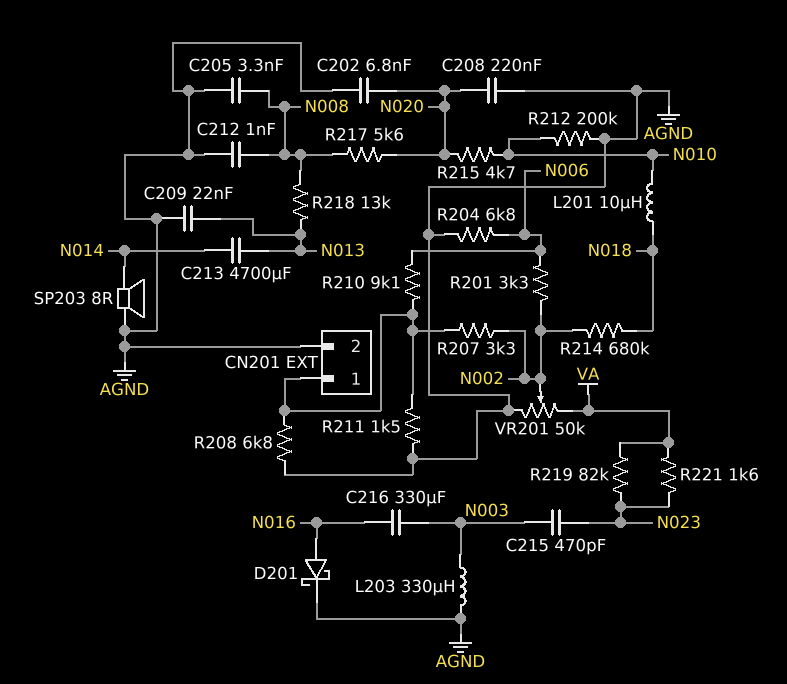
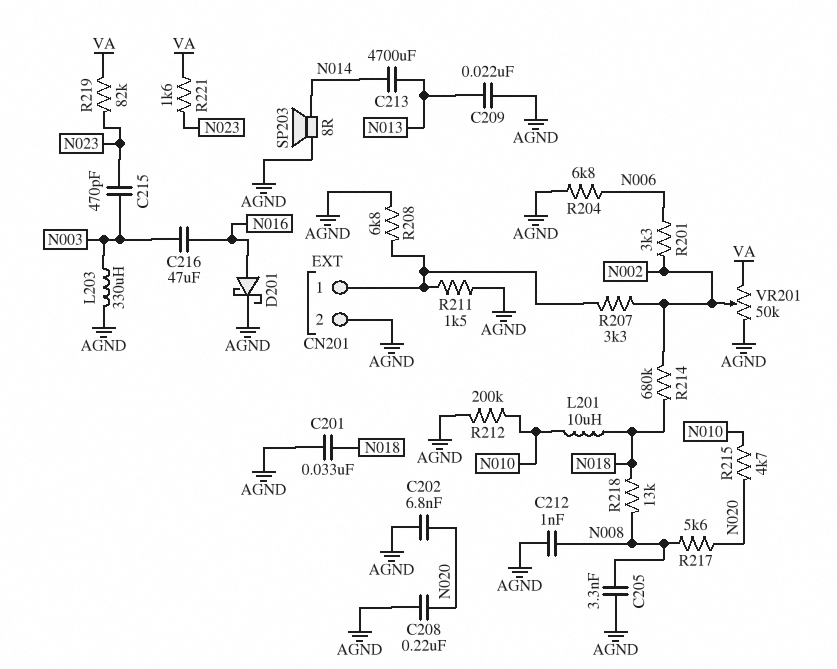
C201: none -> 33nF (AGND, N018)
C216: 330uF (N003, N016) -> 47uF (N003, N016)
R210: 9.1k (CN201/1, N006) -> none
R218: 13k (N008, N013) -> 13k (N008, N018)

